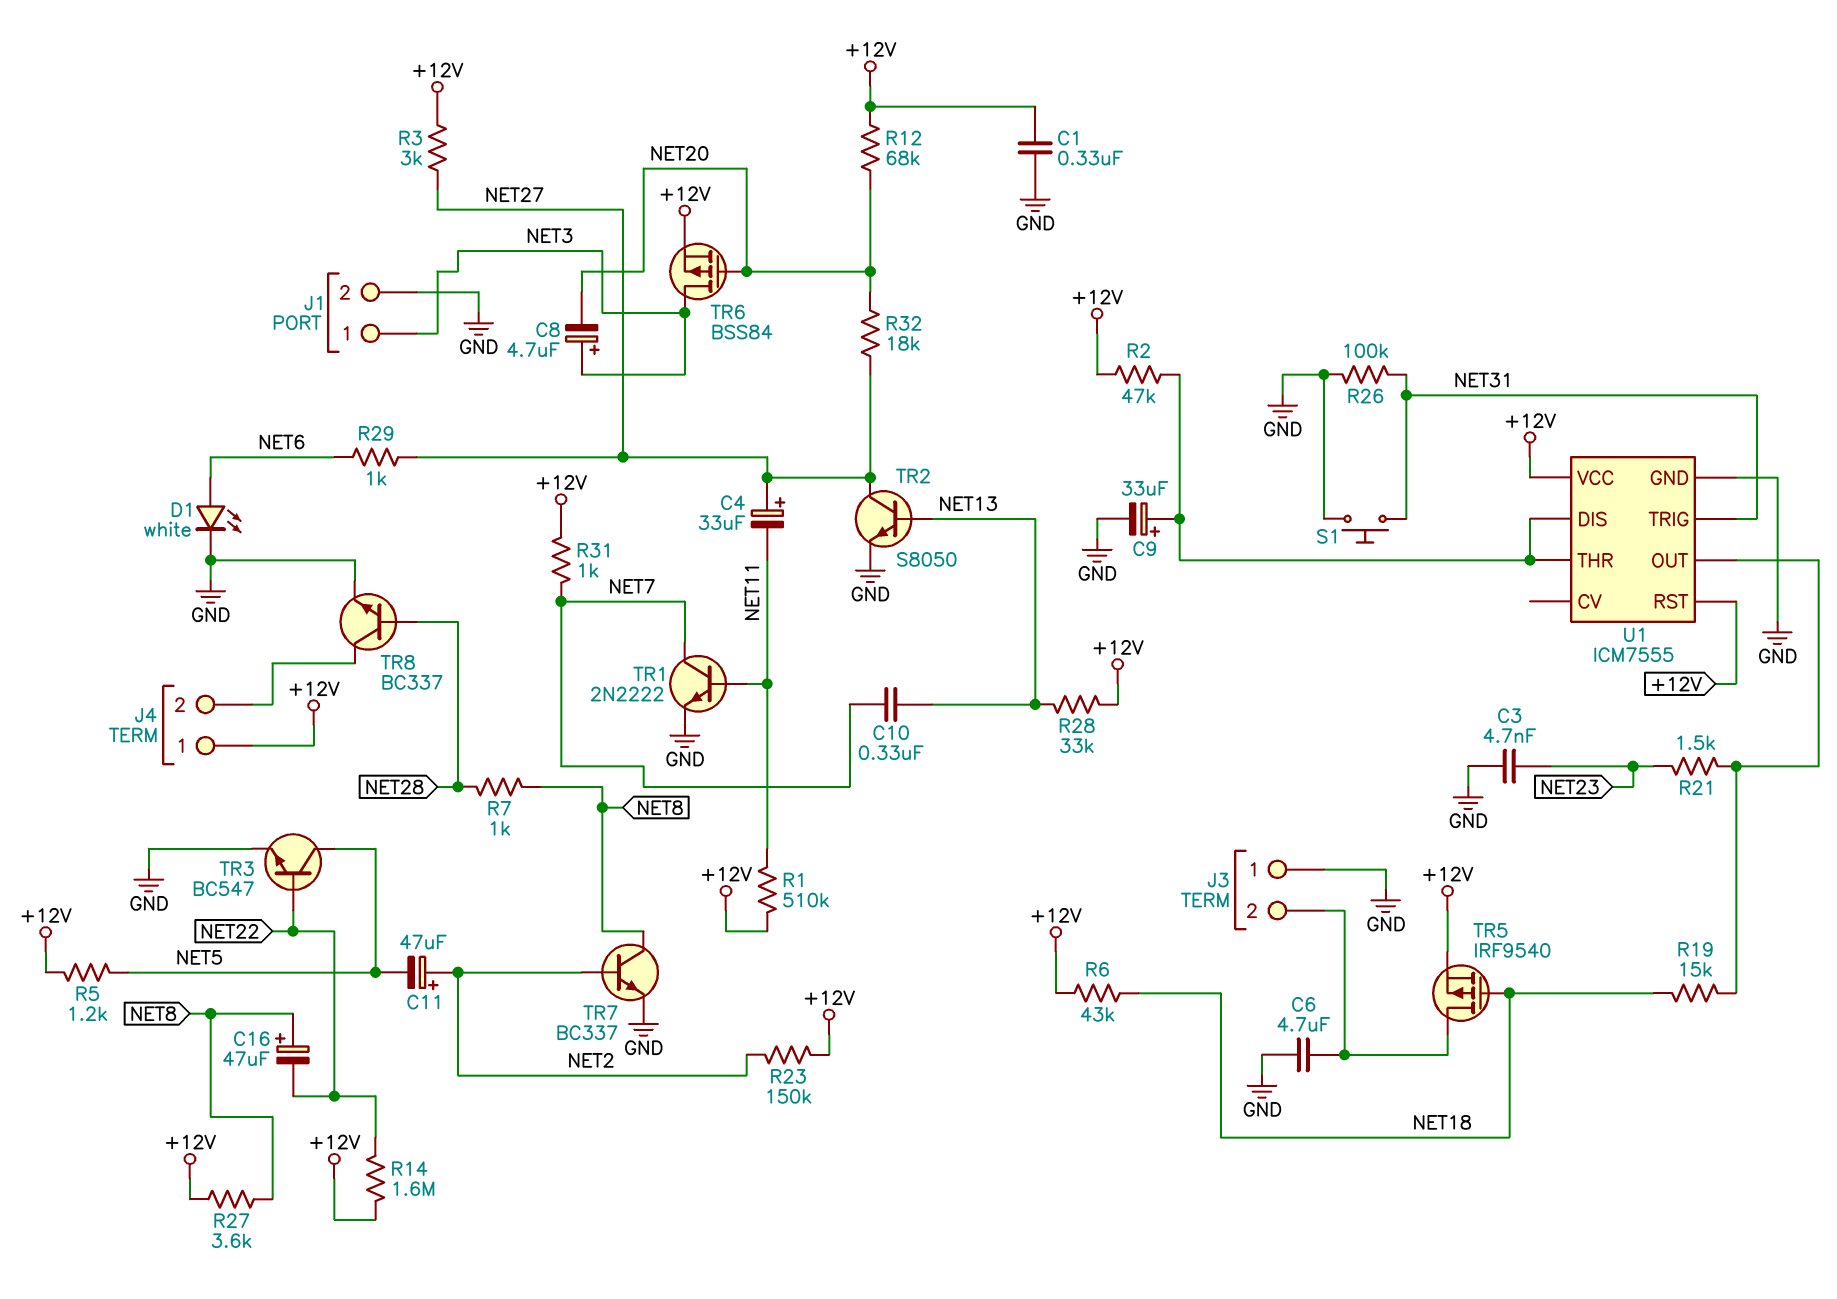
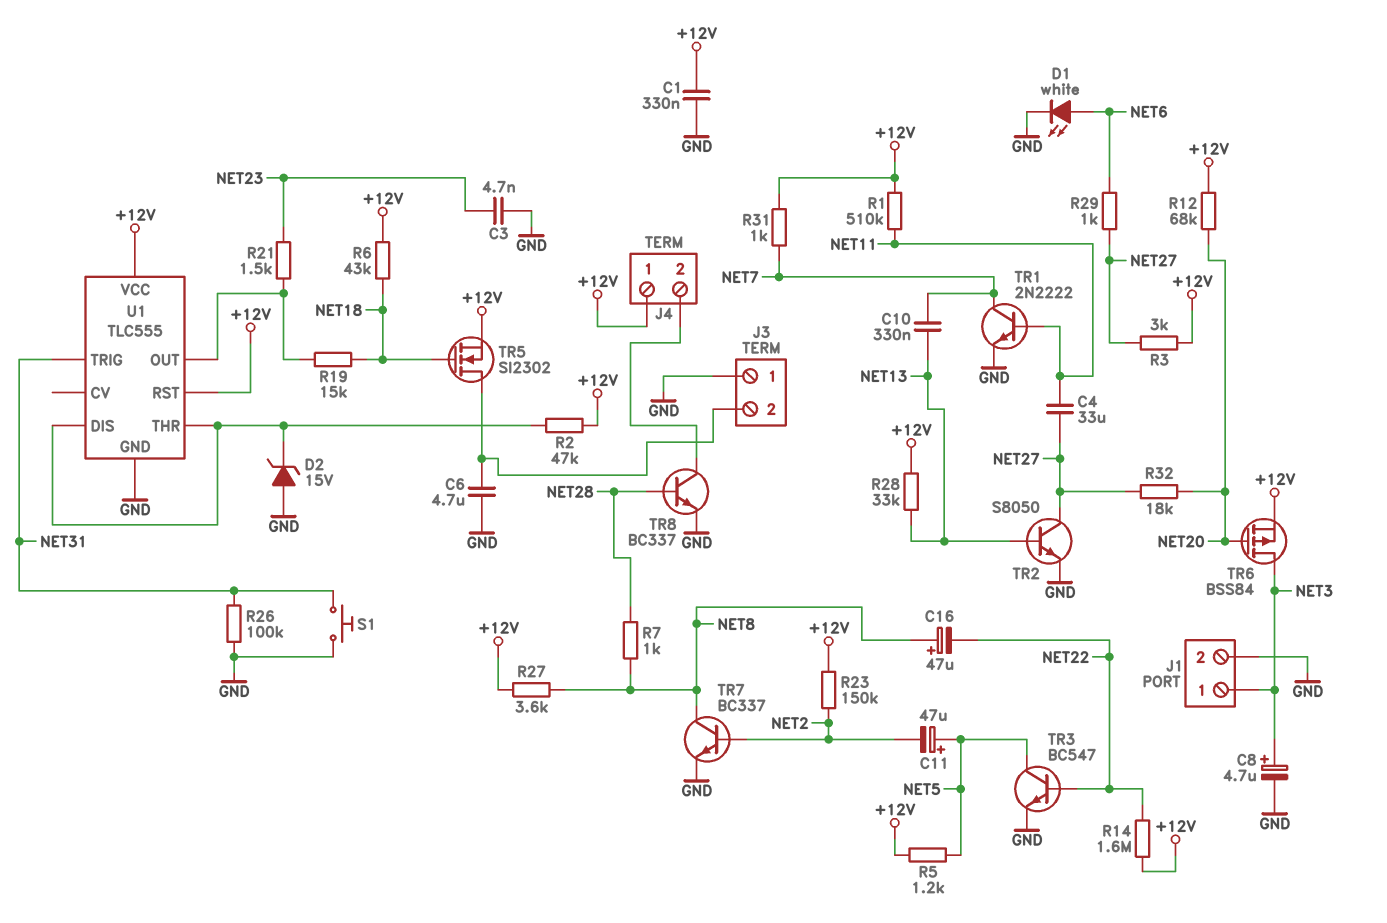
C4: 33uF (plus NET27, minus NET11) -> 33uF (NET11, NET27)
C8: 4.7uF (plus NET3, minus NET20) -> 4.7uF (plus NET3, minus GND)
C9: 33uF (plus U1/DIS, minus GND) -> none
C11: 47uF (plus NET2, minus NET5) -> 47uF (plus NET5, minus NET2)
D2: none -> zener 15V (A GND, K U1/DIS)
TR5: PMOS IRF9540 (G NET18, D J3/2, S +12V) -> NMOS SI2302 (G NET18, D J3/2, S +12V)
U1: ICM7555 -> TLC555

